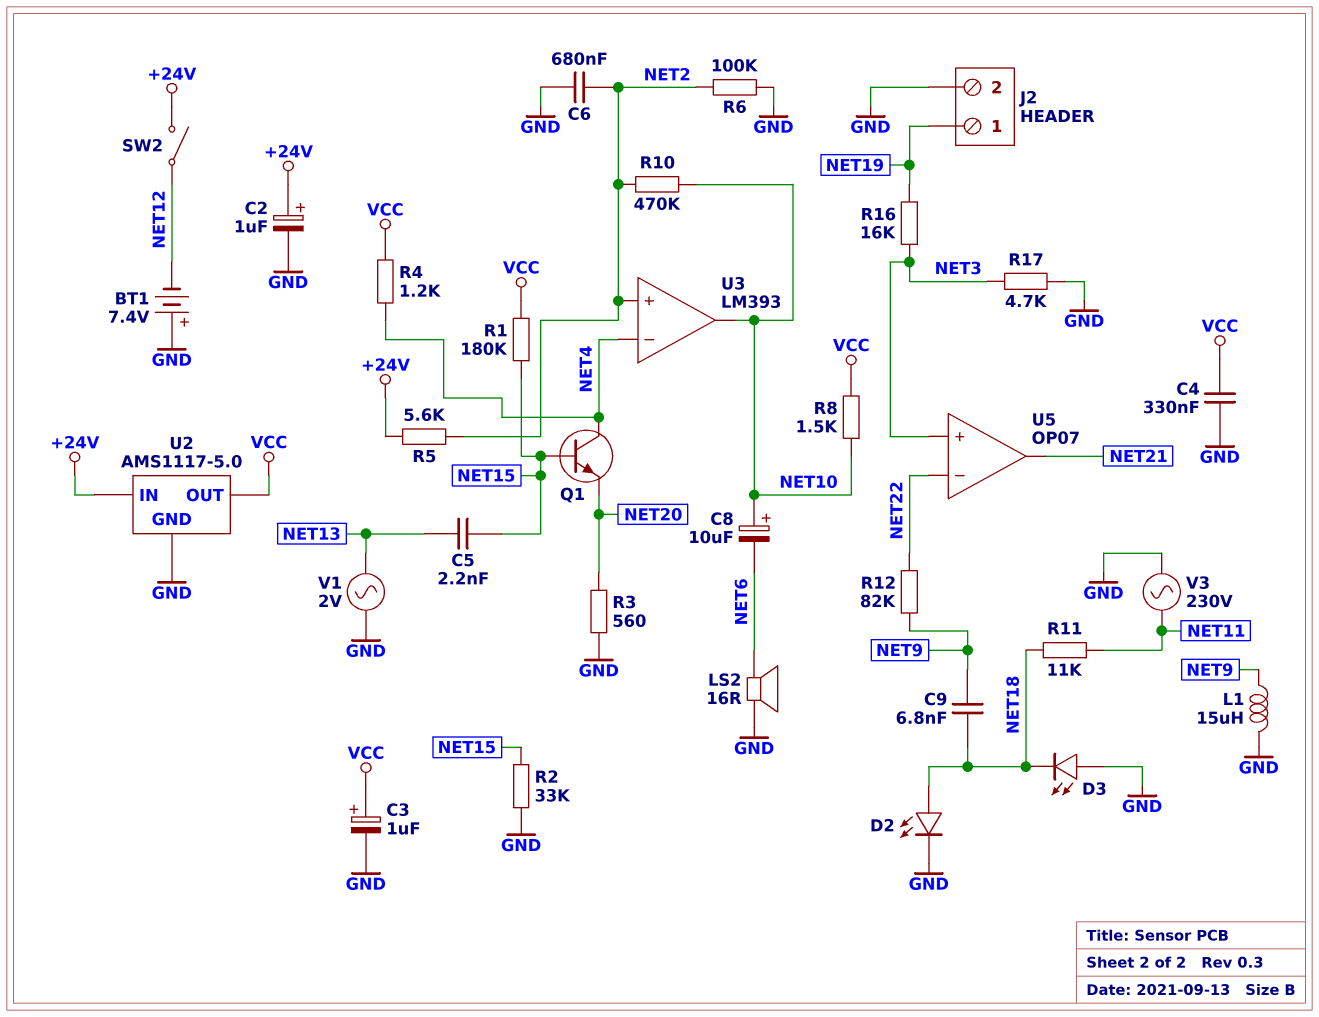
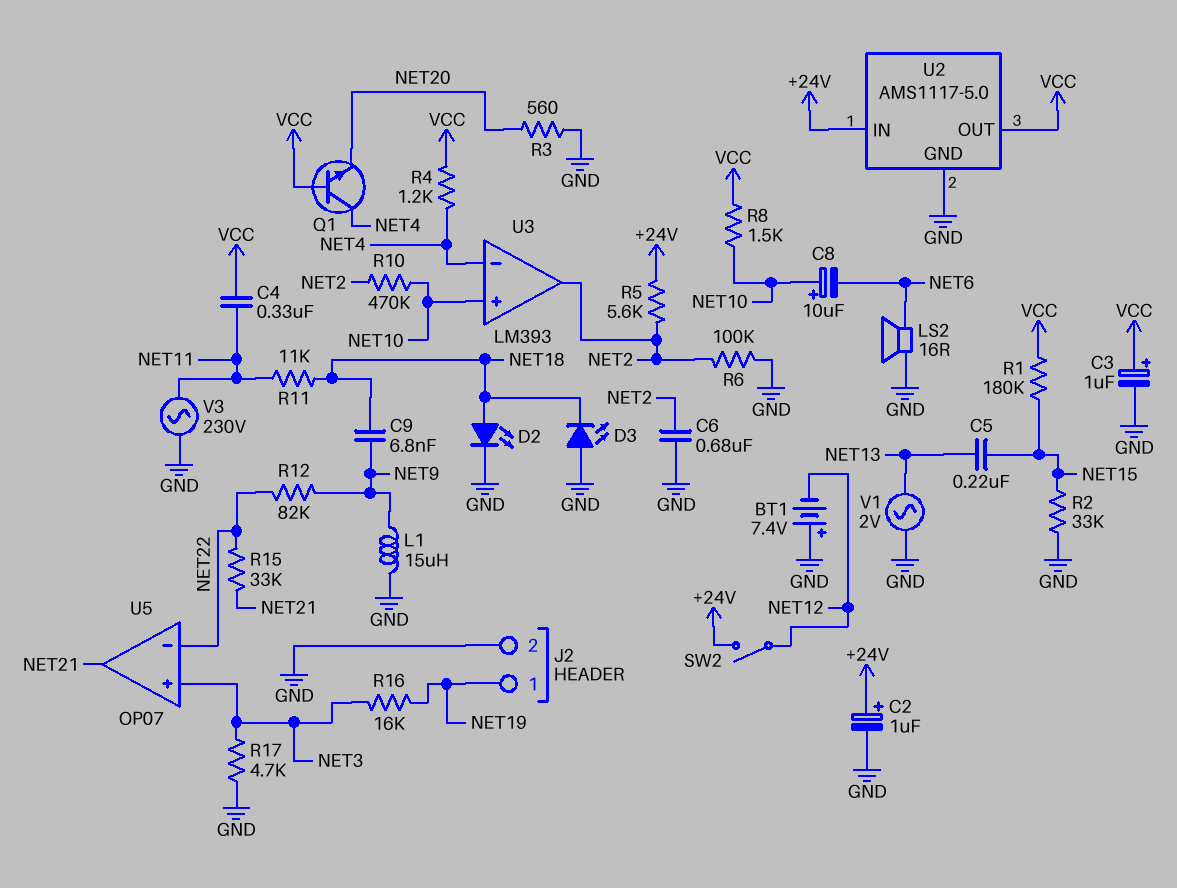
C4: 330nF (GND, VCC) -> 330nF (NET11, VCC)
C5: 2.2nF (NET13, NET15) -> 220nF (NET13, NET15)
Q1: NPN (B NET15, C NET4, E NET20) -> NPN (B VCC, C NET4, E NET20)
R15: none -> 33k (NET21, NET22)
U3 pin in+: NET2 -> NET10
U3 pin out: NET10 -> NET2

